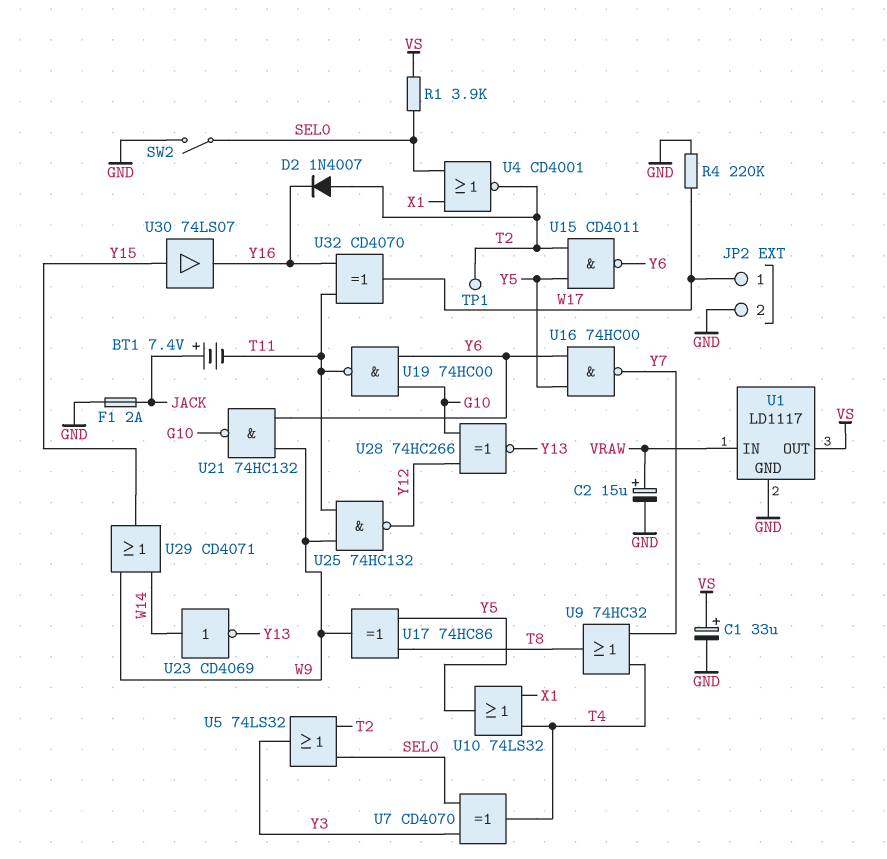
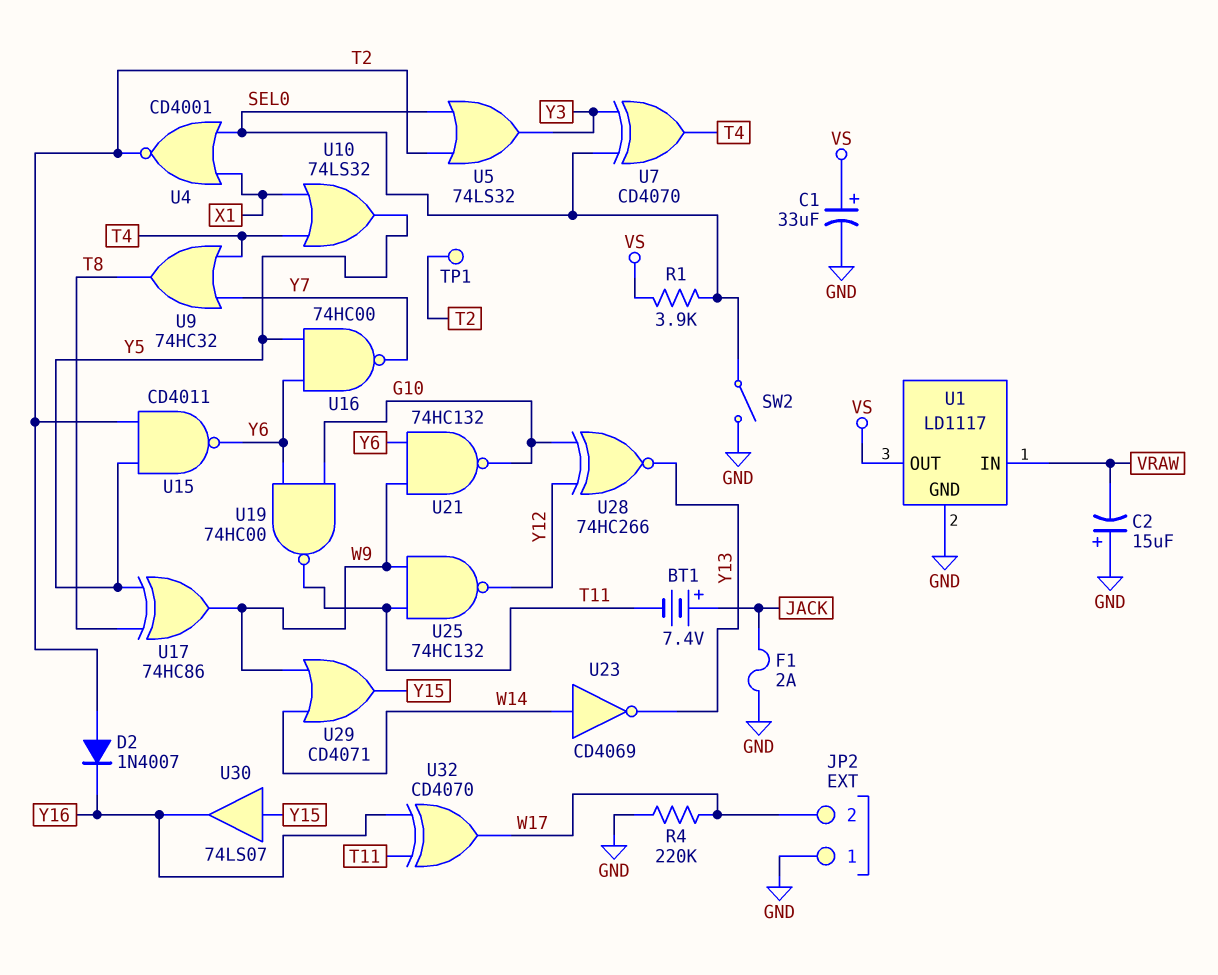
C2: 15uF (plus VRAW, minus GND) -> 15uF (plus GND, minus VRAW)
JP2 pin 1: W17 -> GND
JP2 pin 2: GND -> W17

